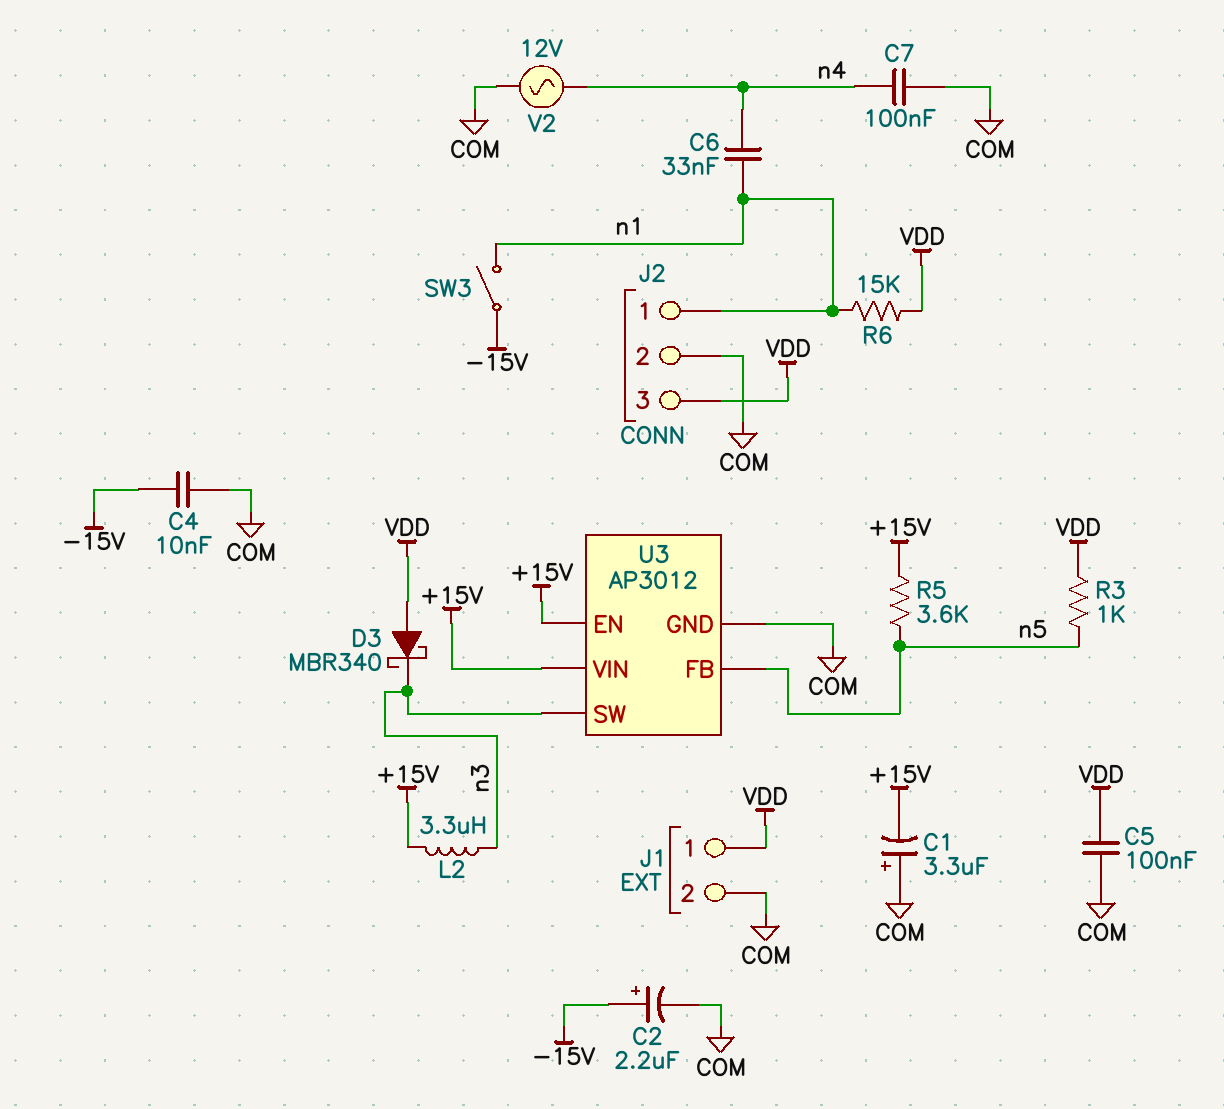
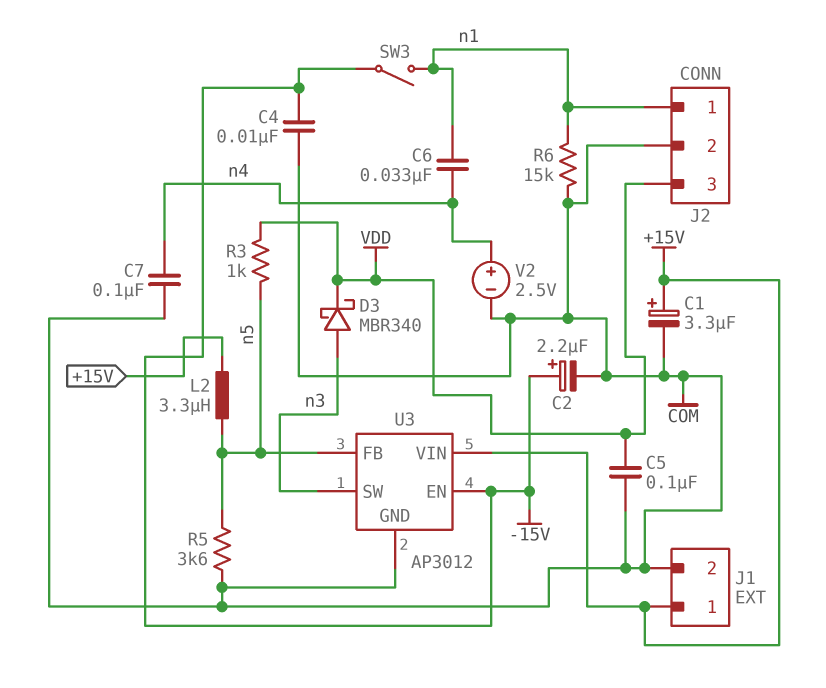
C1: 3.3uF (plus COM, minus +15V) -> 3.3uF (plus +15V, minus COM)
D3: schottky MBR340 (A VDD, K n3) -> schottky MBR340 (A n3, K VDD)
J1 pin 1: VDD -> +15V
L2: 3.3uH (+15V, n3) -> 3.3uH (+15V, n5)
R5: 3.6k (+15V, n5) -> 3.6k (COM, n5)
R6: 15k (VDD, n1) -> 15k (COM, n1)
U3 pin EN: +15V -> -15V
V2: AC 12V (COM, n4) -> 2.5V (plus n4, minus COM)

